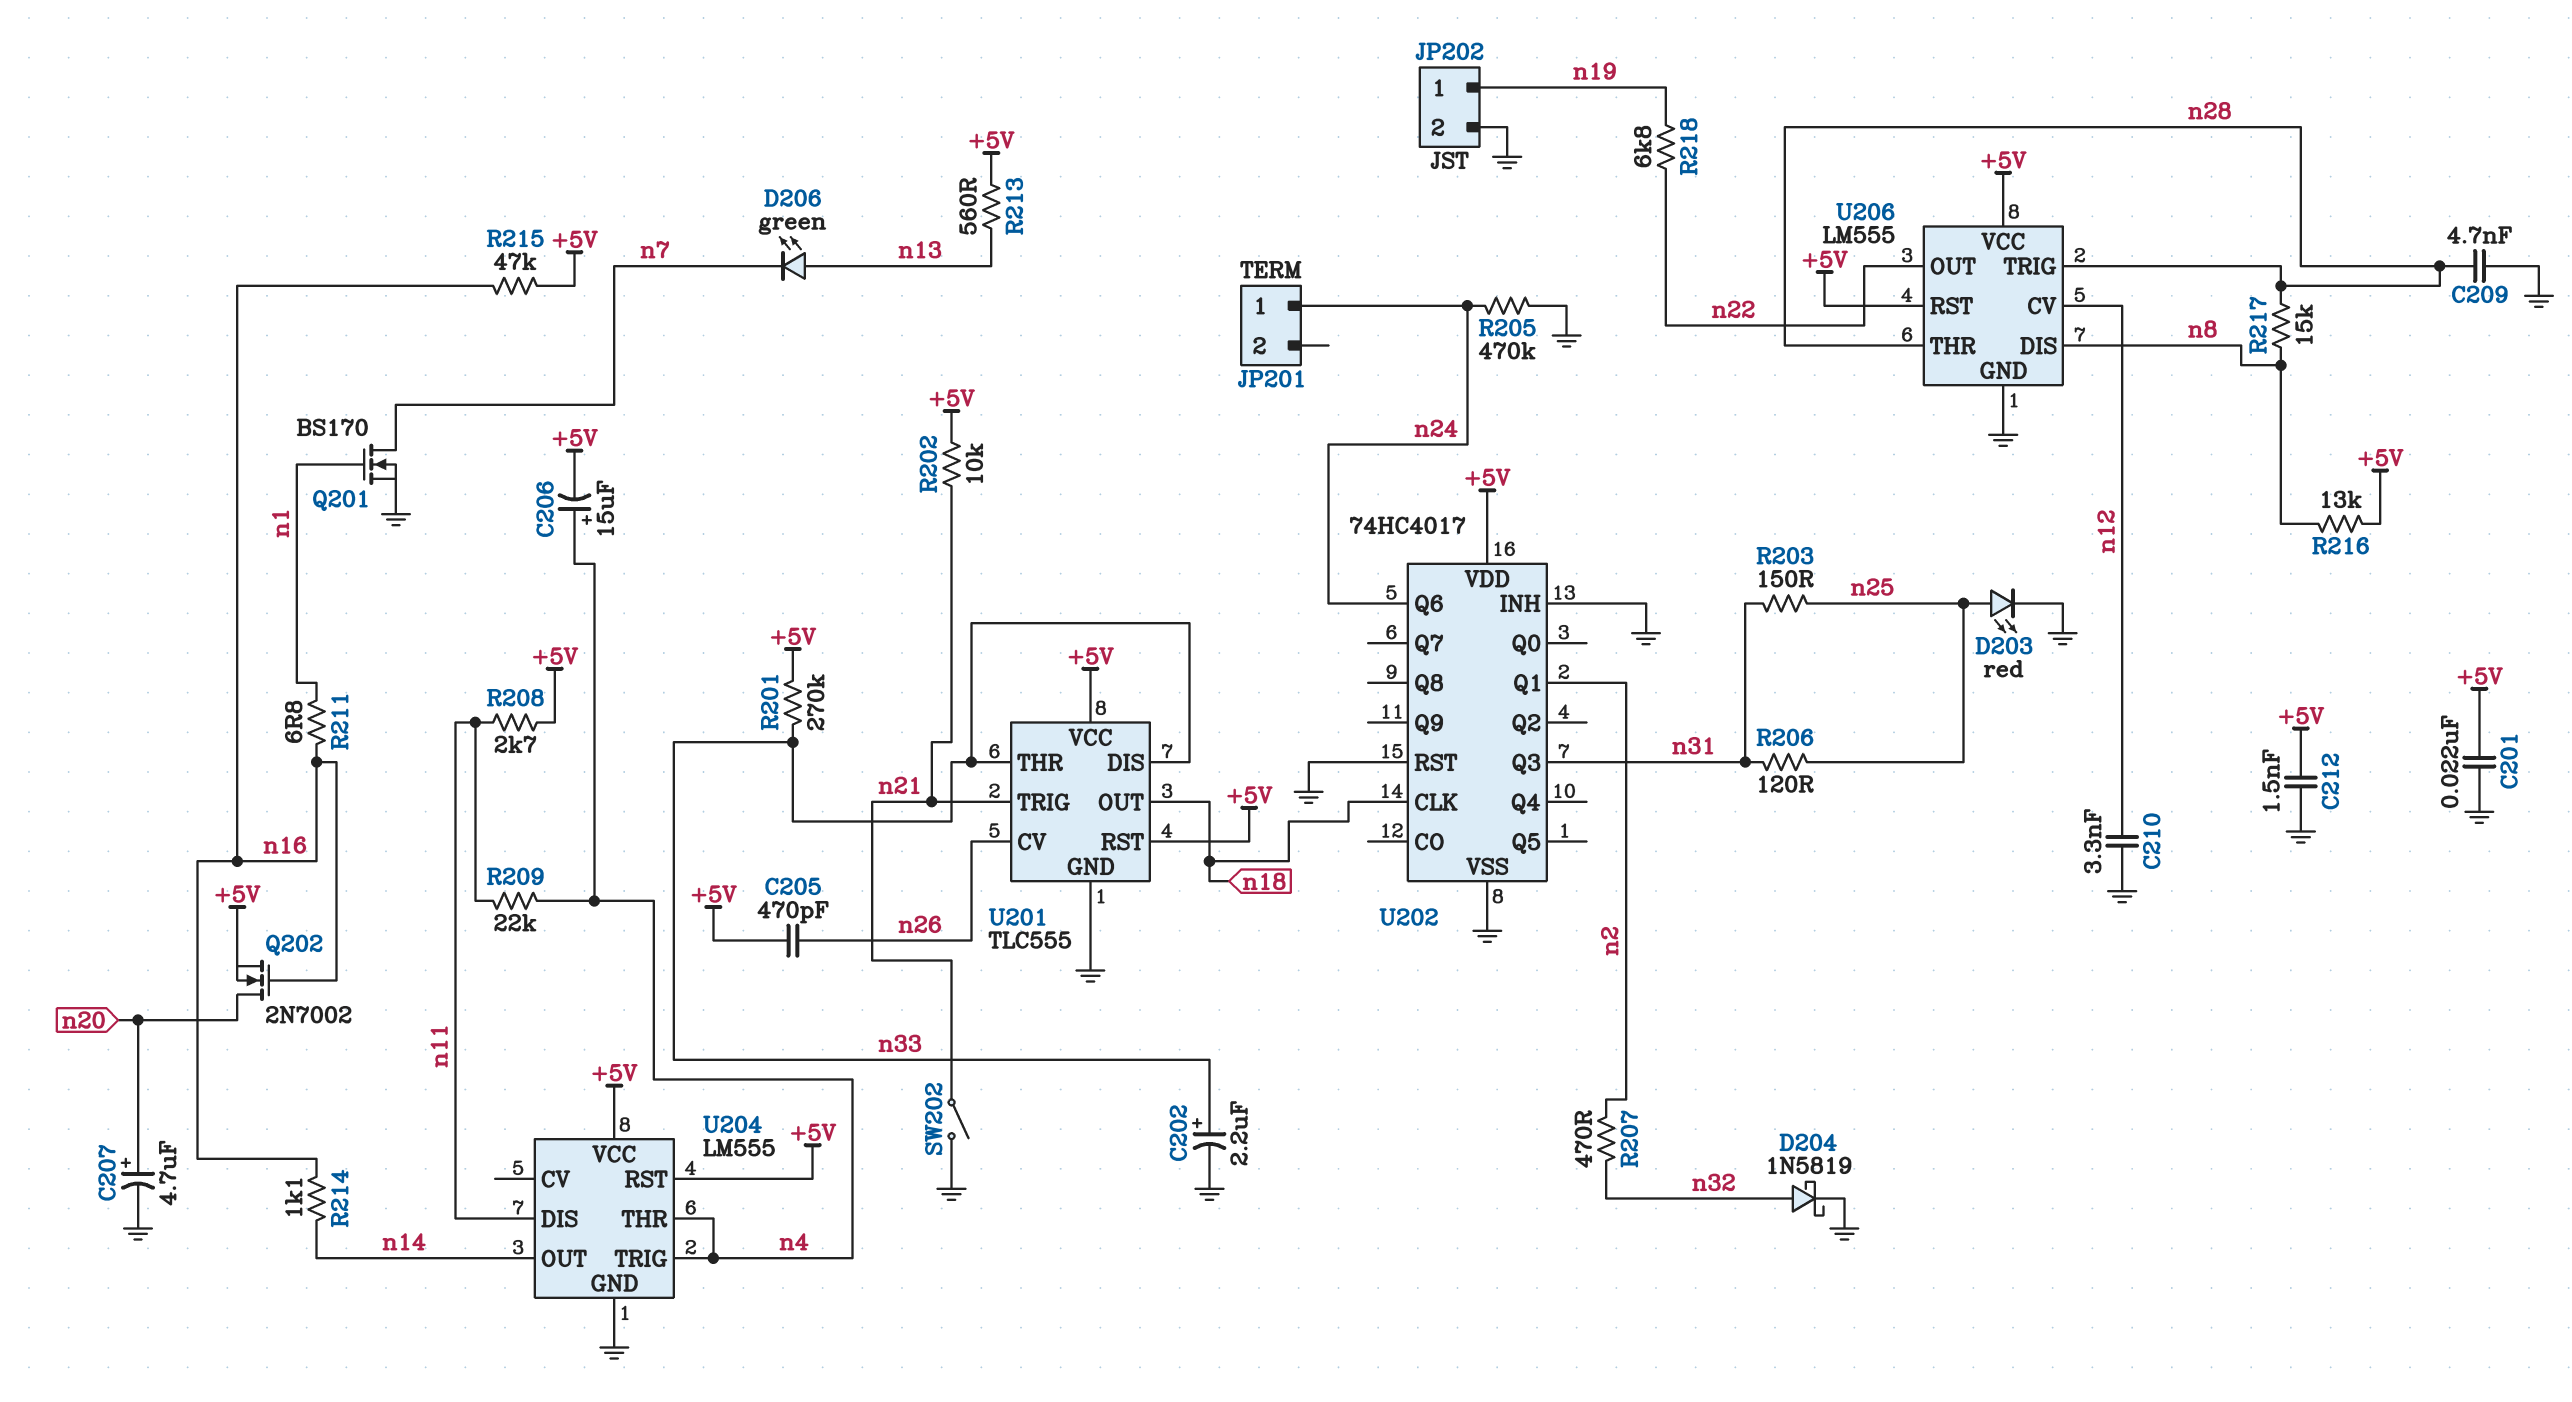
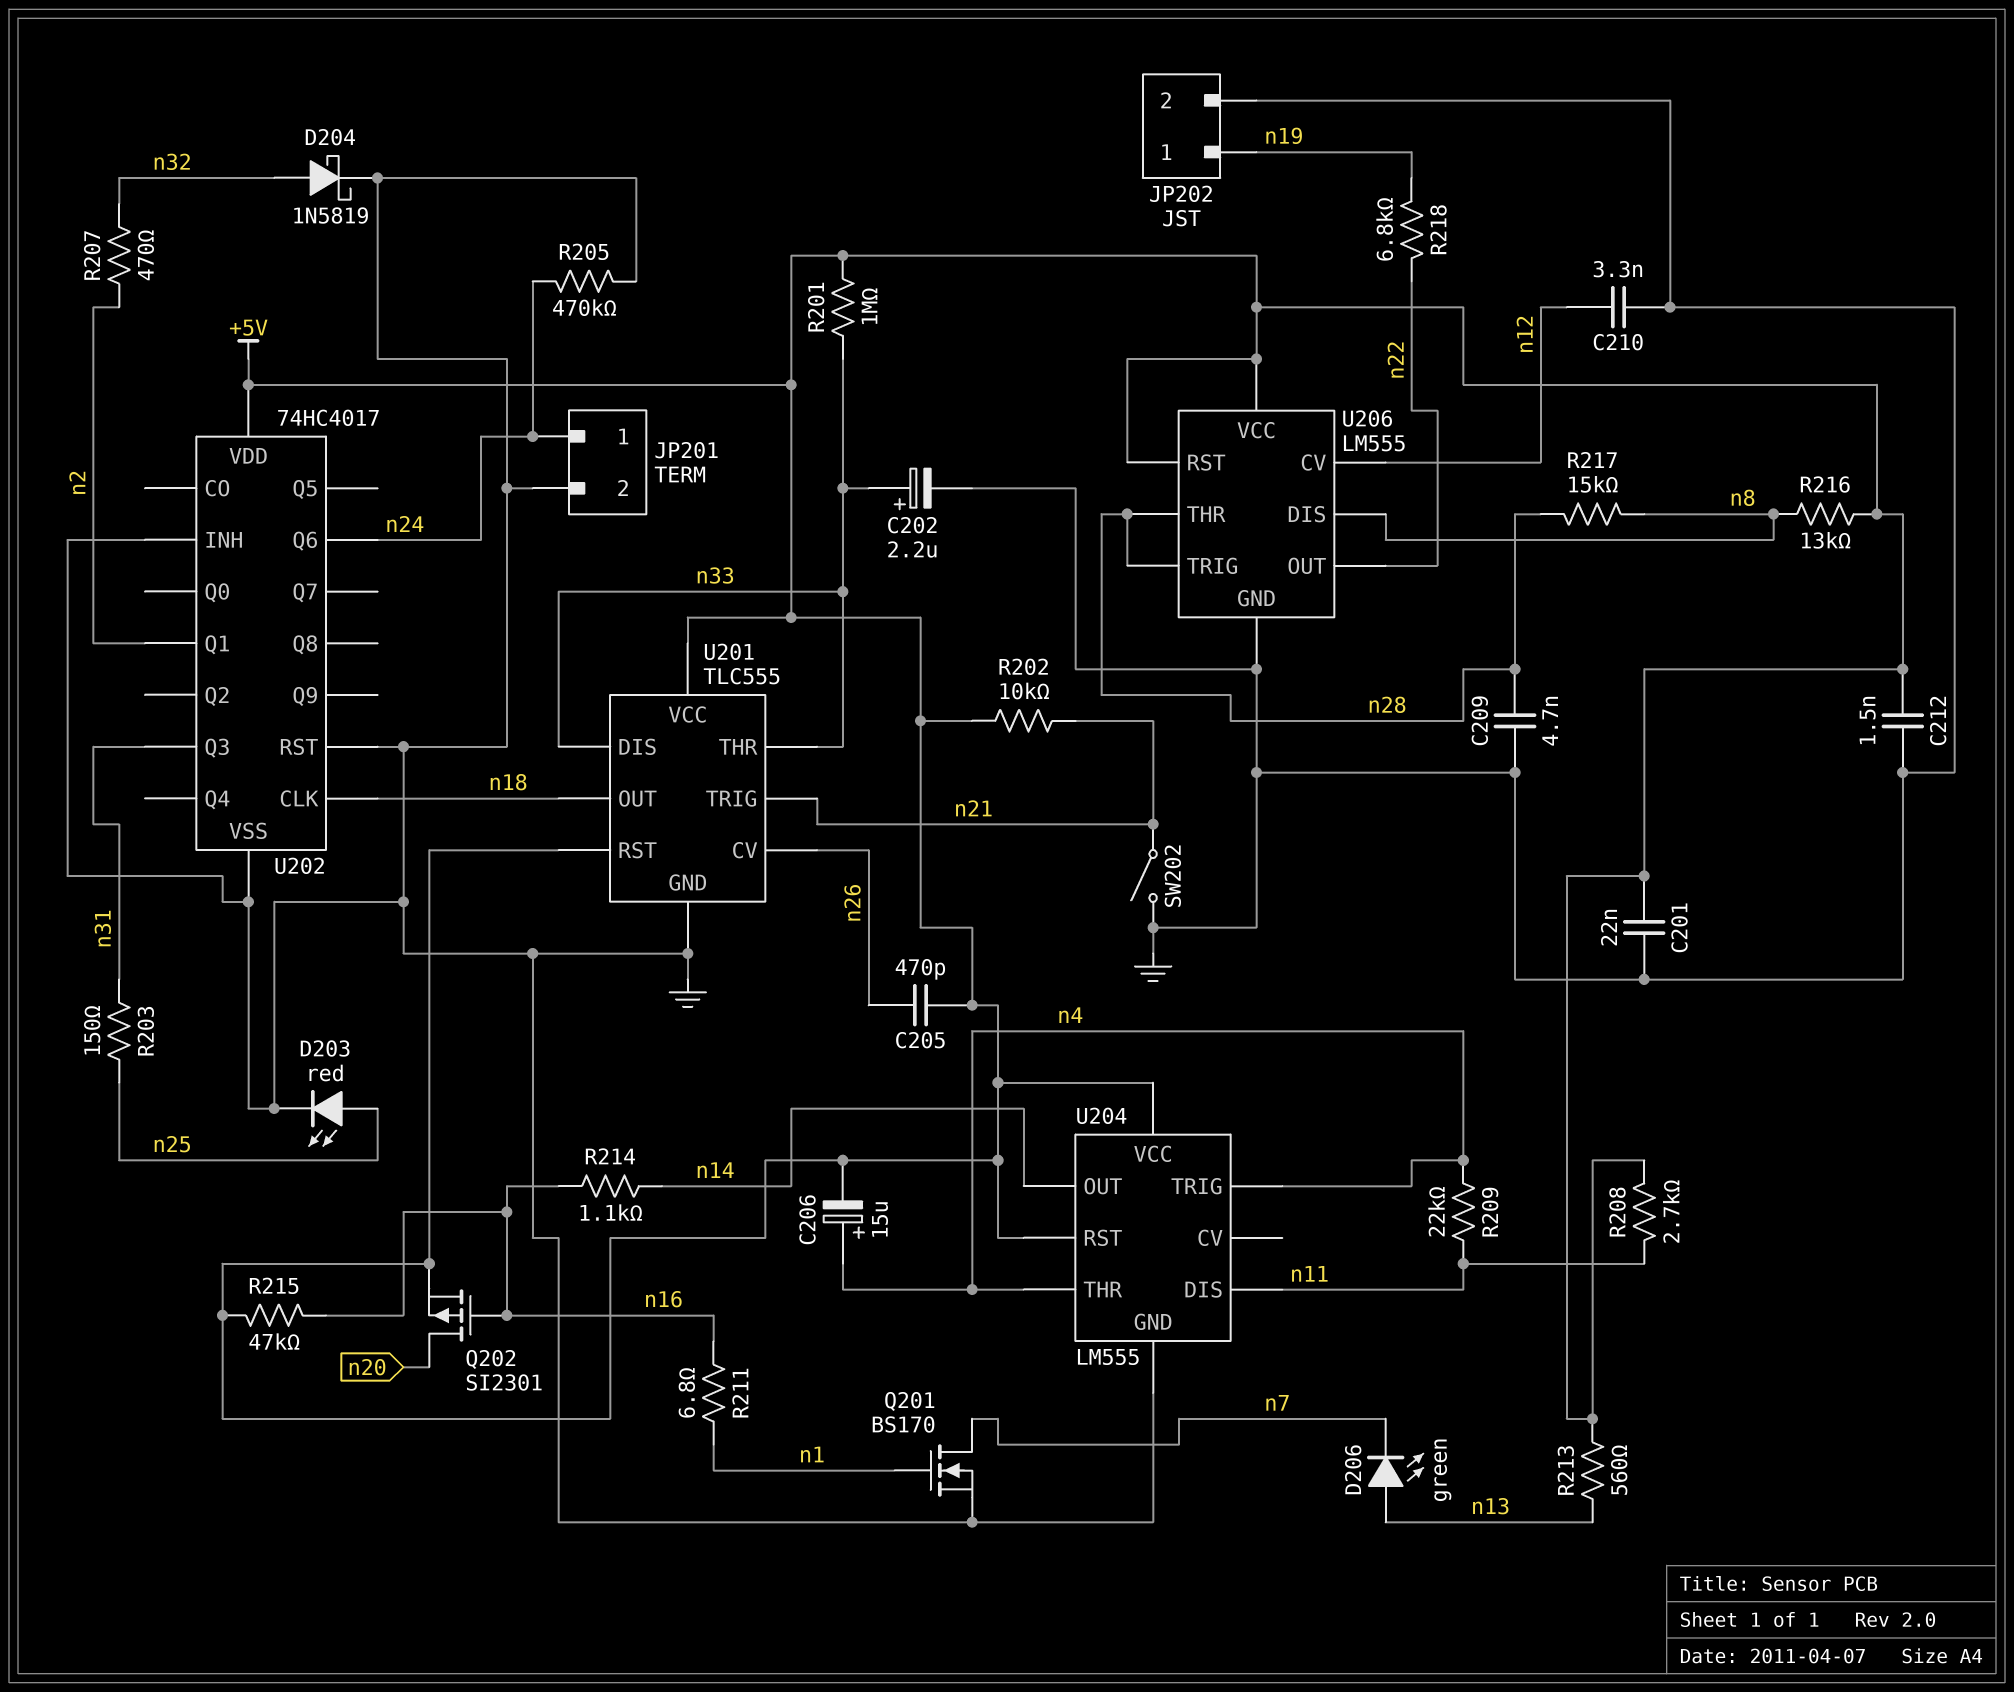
C207: 4.7uF (plus n20, minus GND) -> none
JP201 pin 2: none -> GND
Q202: NMOS 2N7002 (G n16, D n20, S +5V) -> PMOS SI2301 (G n16, D n20, S +5V)
R201: 270k (+5V, n33) -> 1M (+5V, n33)
R206: 120 (n25, n31) -> none

